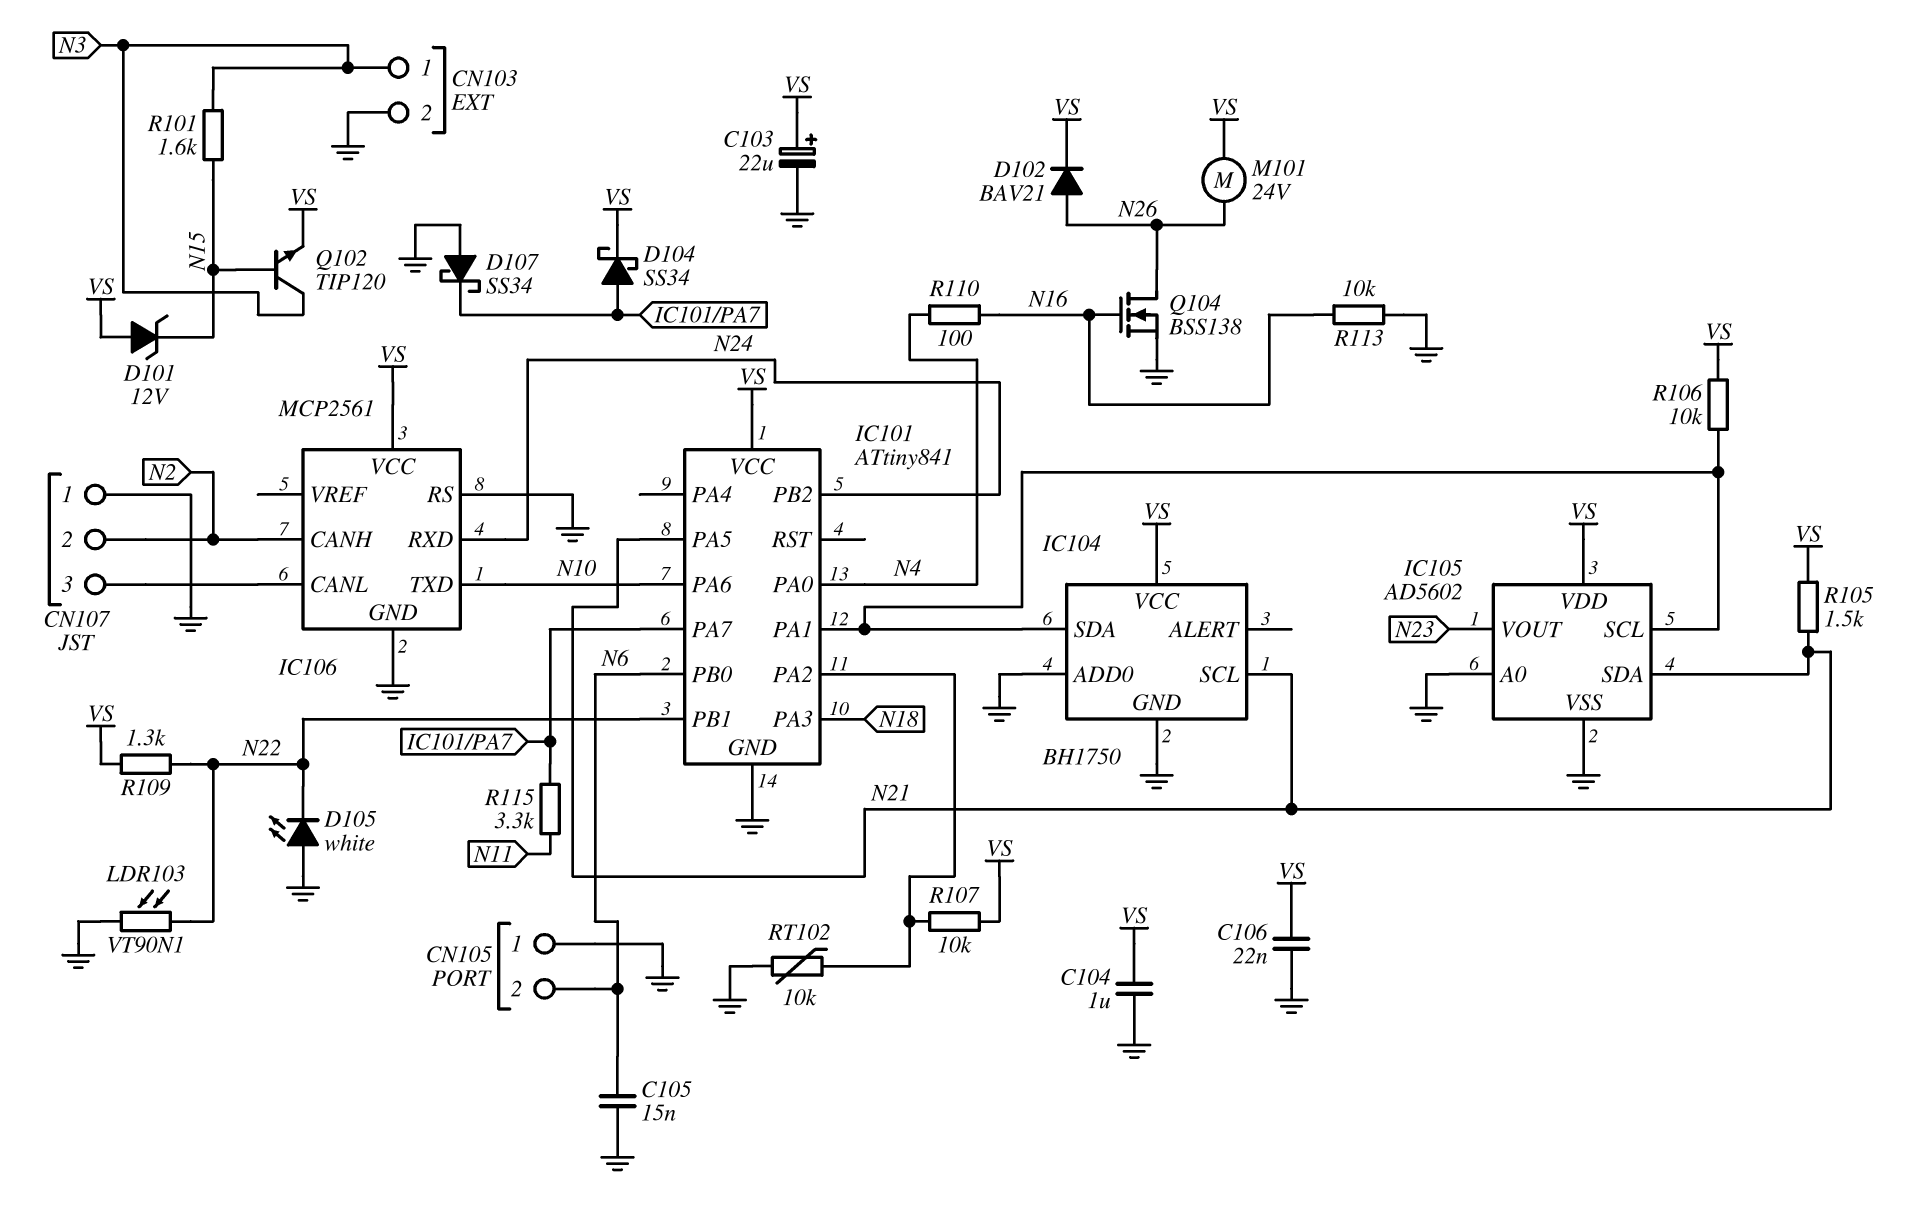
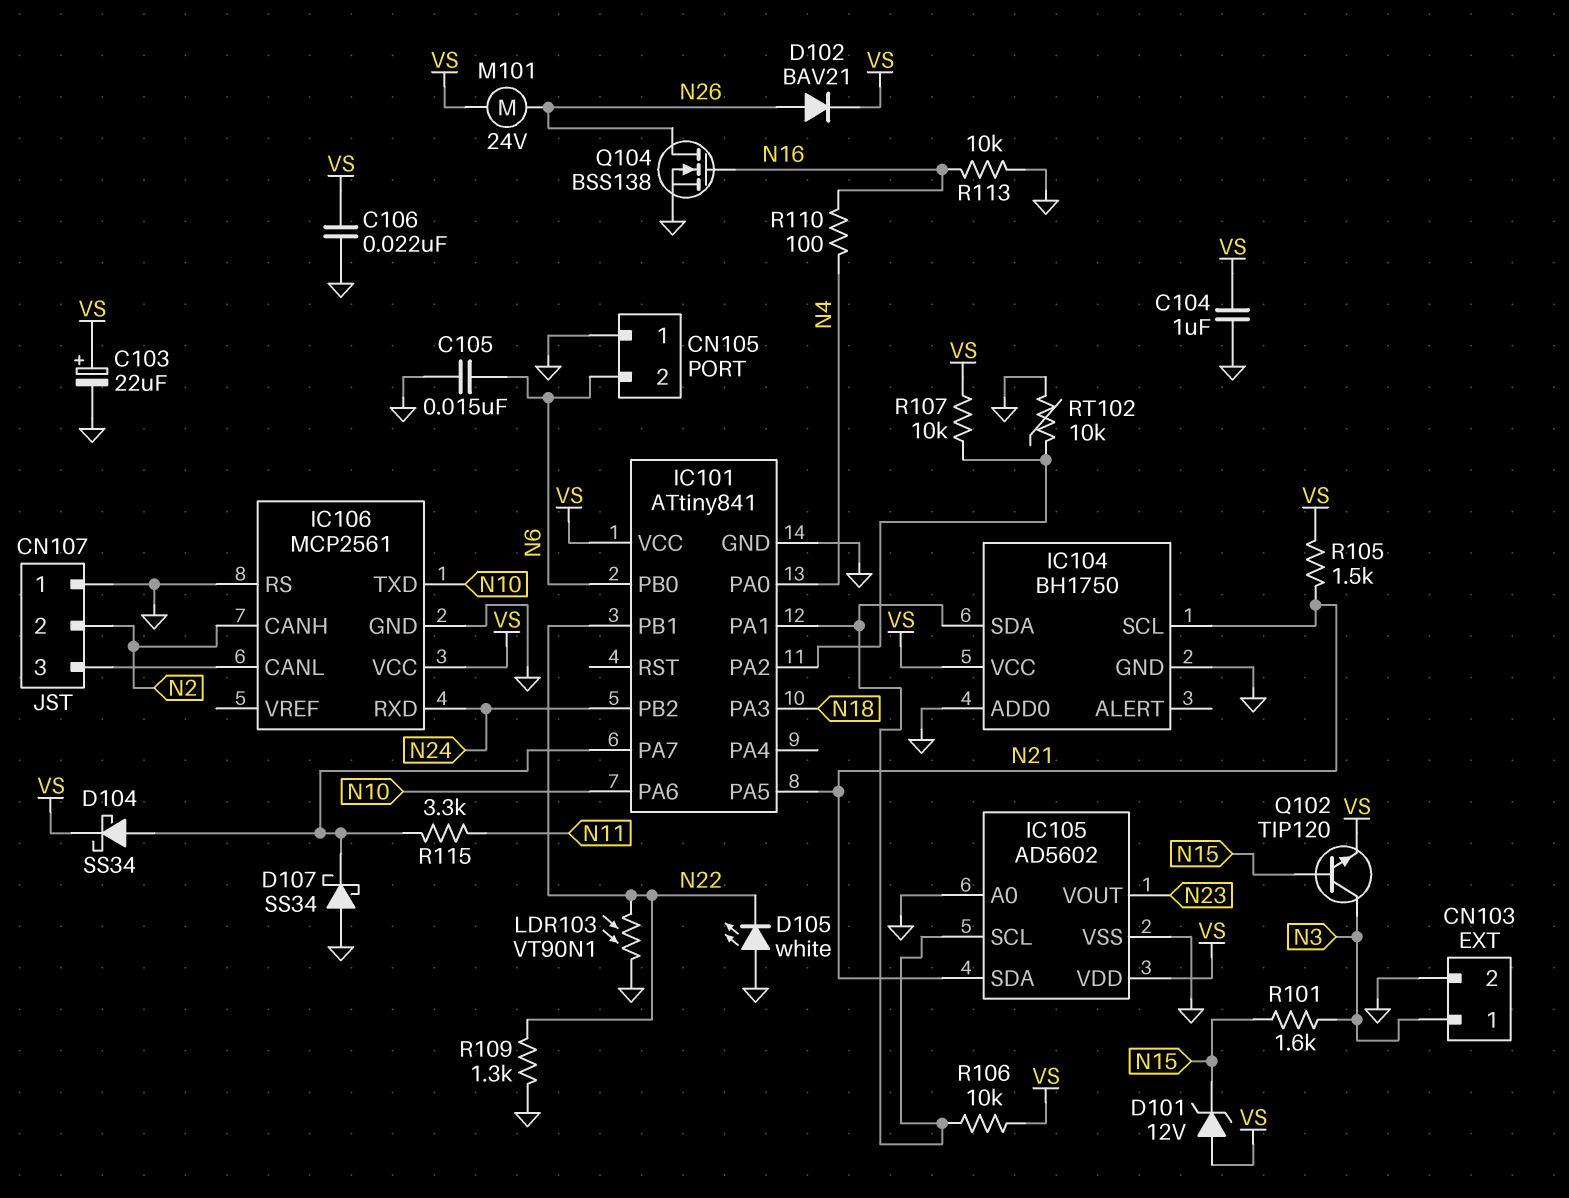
R109: 1.3k (N22, VS) -> 1.3k (GND, N22)

